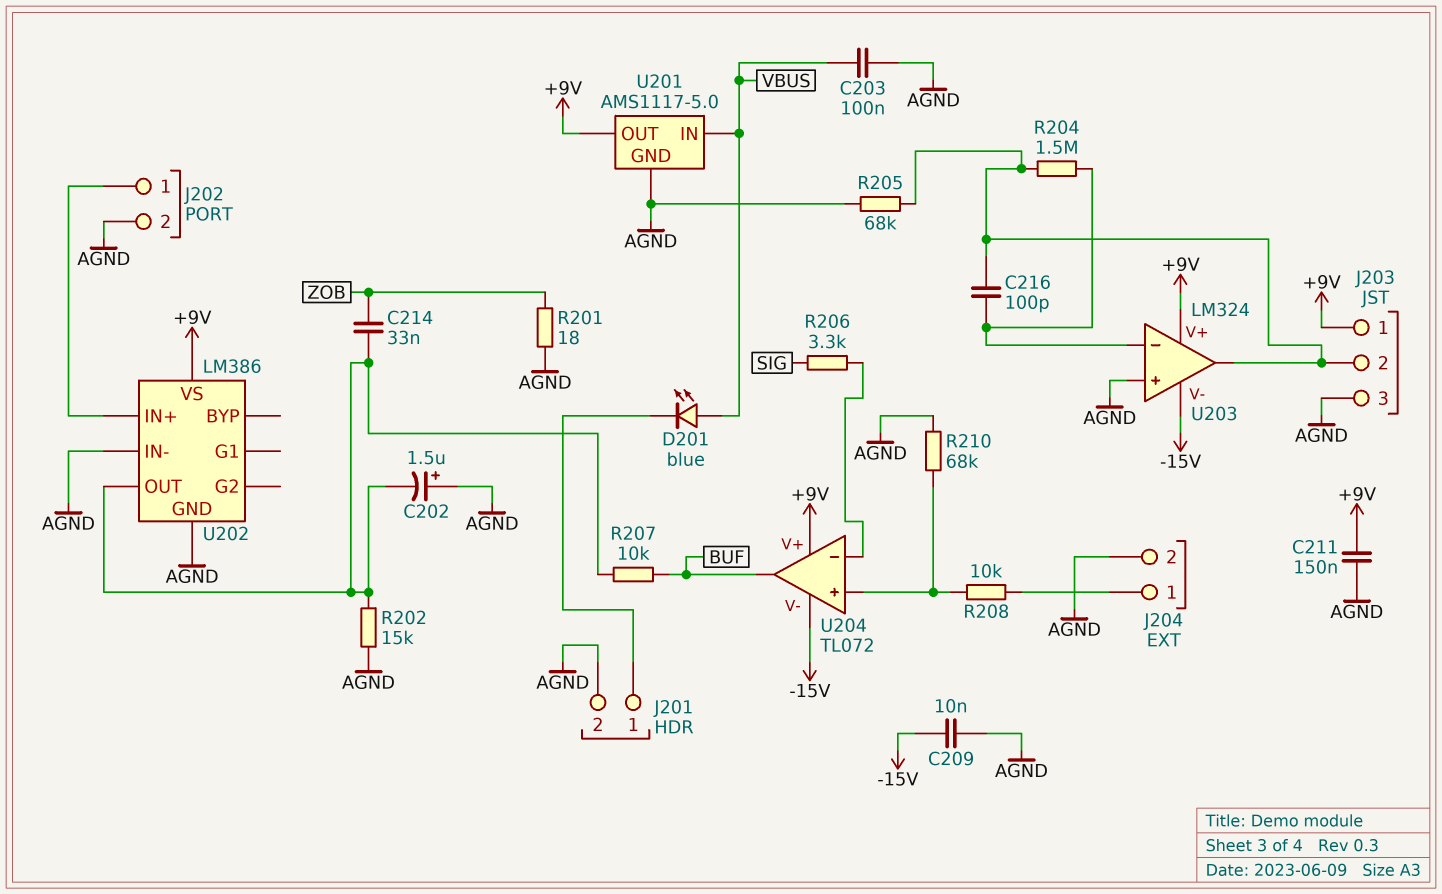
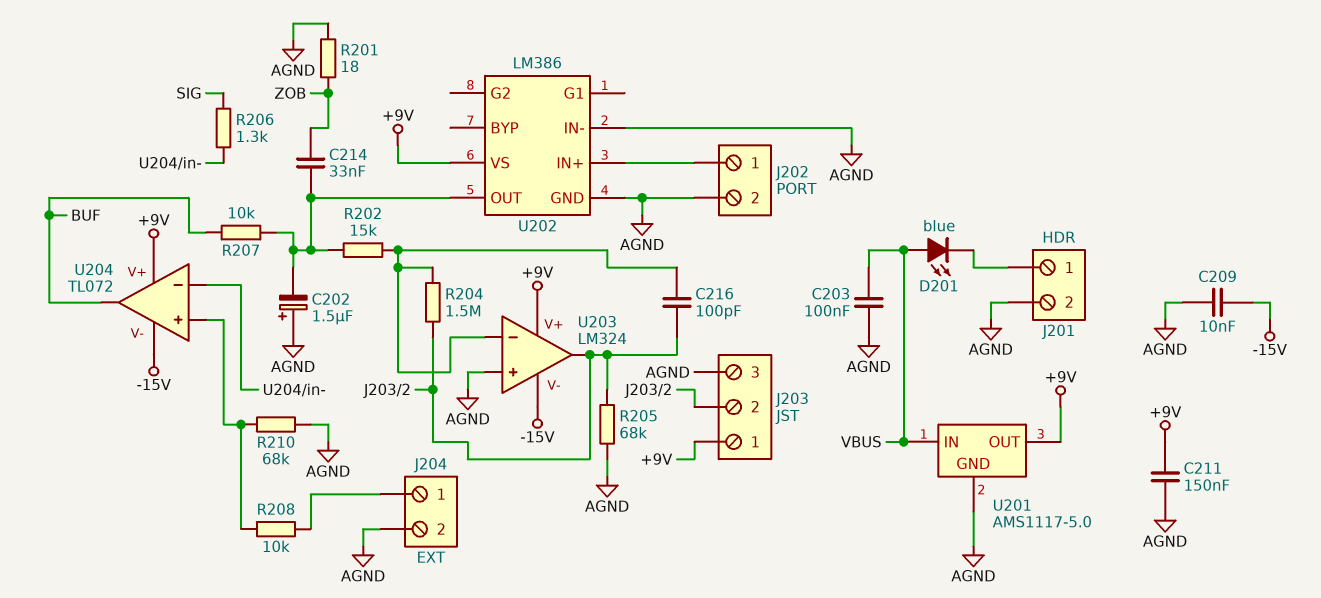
R202: 15k (AGND, U202/OUT) -> 15k (U202/OUT, U203/in-)
R206: 3.3k (SIG, U204/in-) -> 1.3k (SIG, U204/in-)

